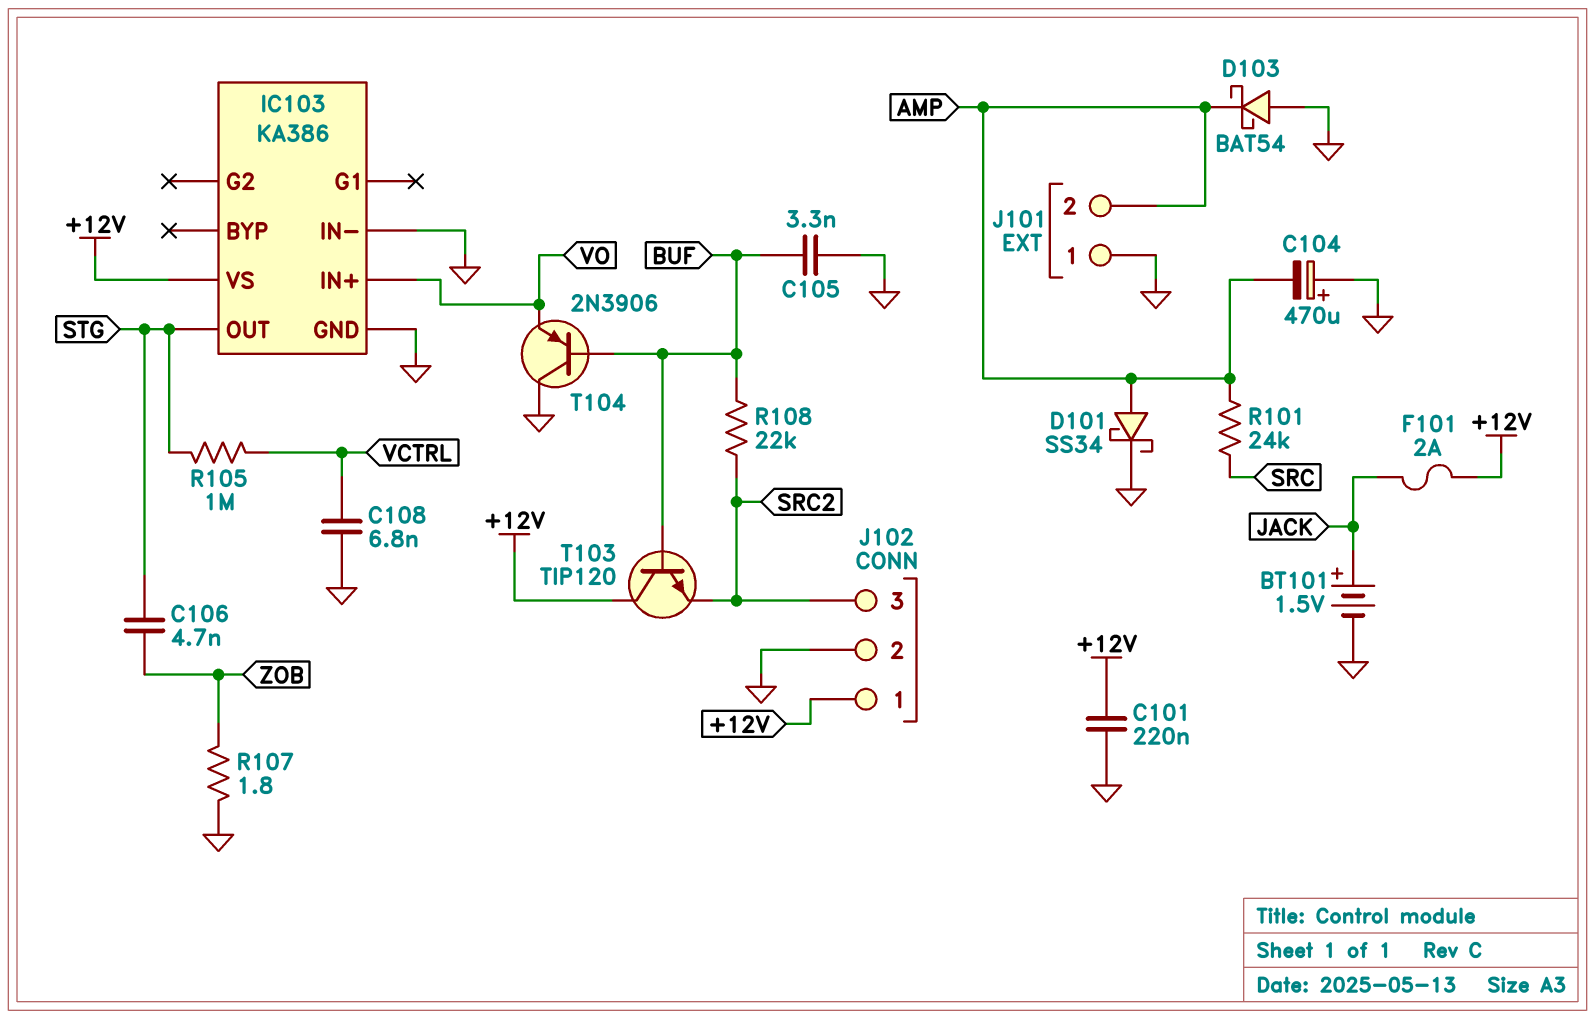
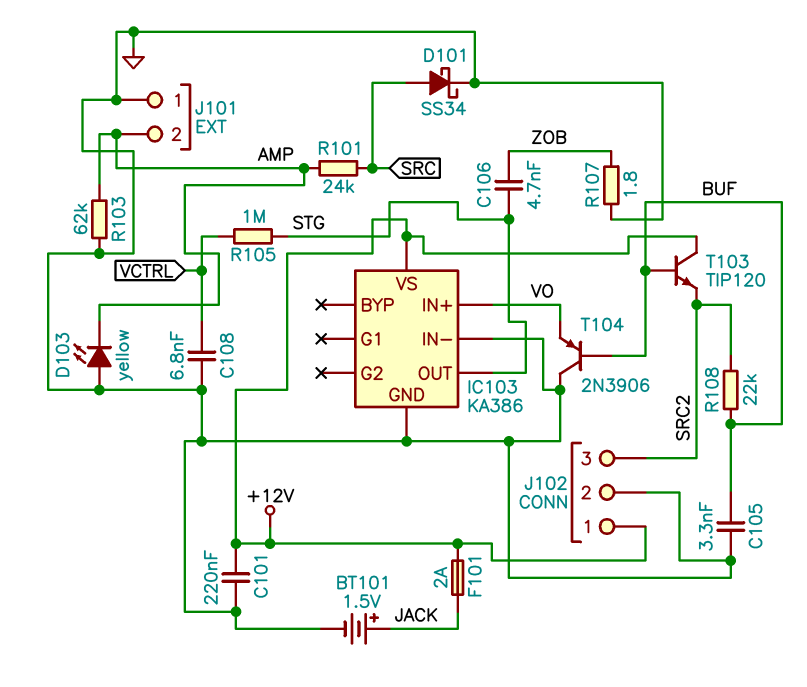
C104: 470uF (plus GND, minus AMP) -> none
D101: schottky SS34 (A AMP, K GND) -> schottky SS34 (A SRC, K GND)
D103: schottky BAT54 (A GND, K AMP) -> LED yellow (A GND, K AMP)
R103: none -> 62k (AMP, GND)

